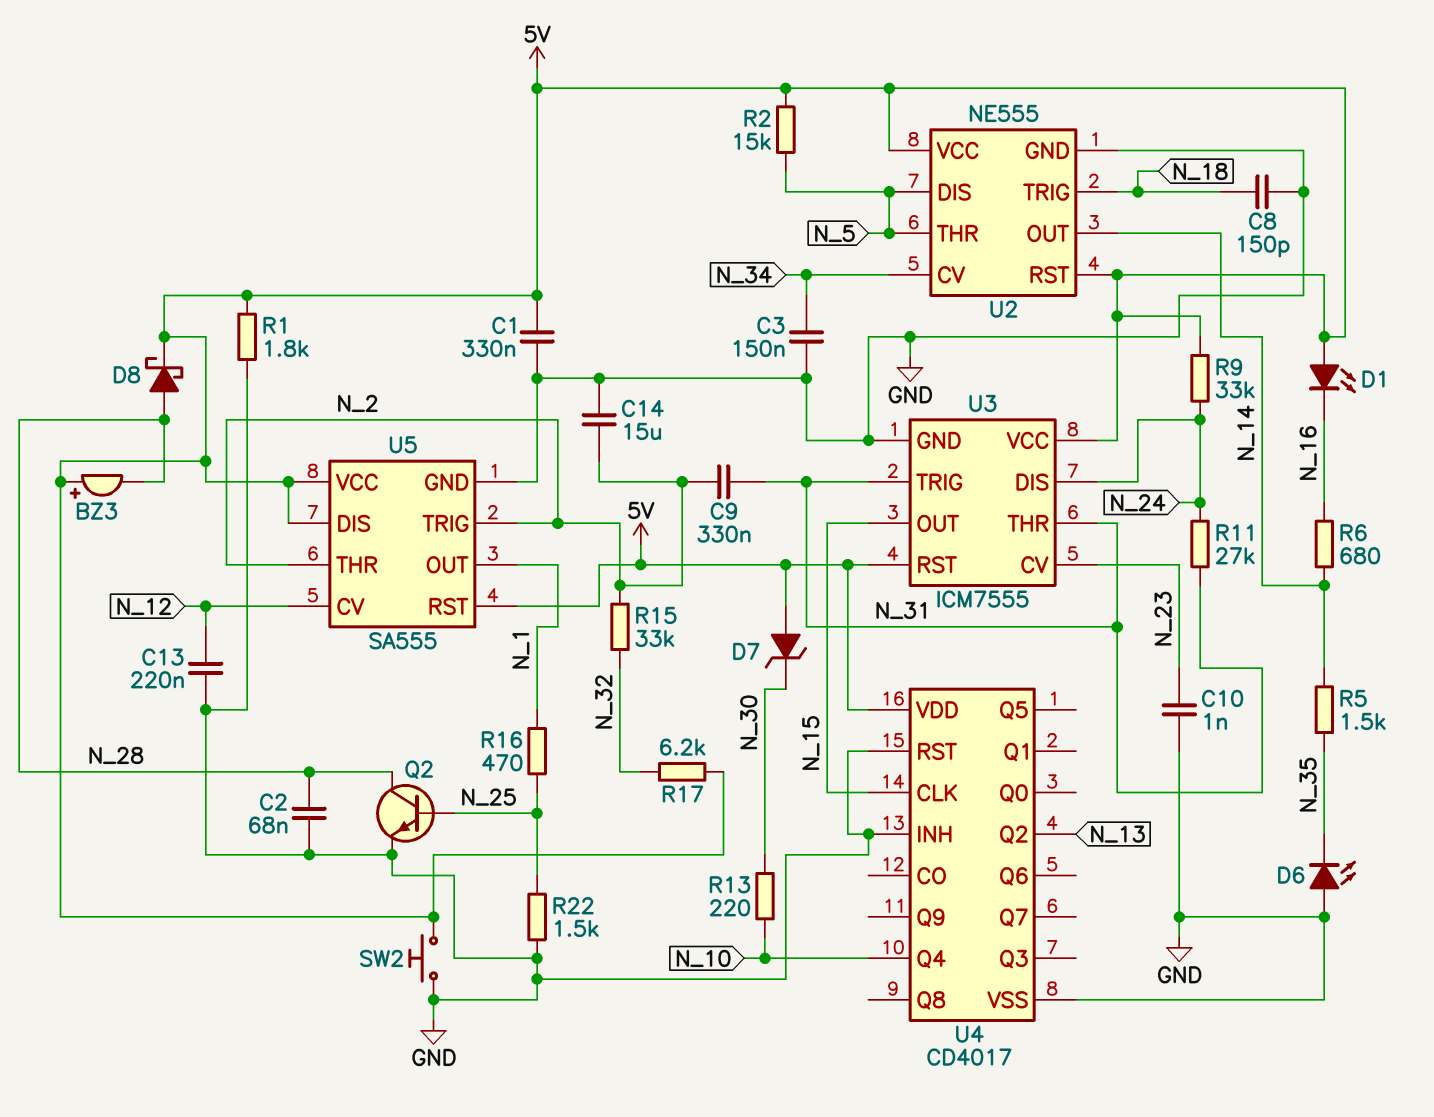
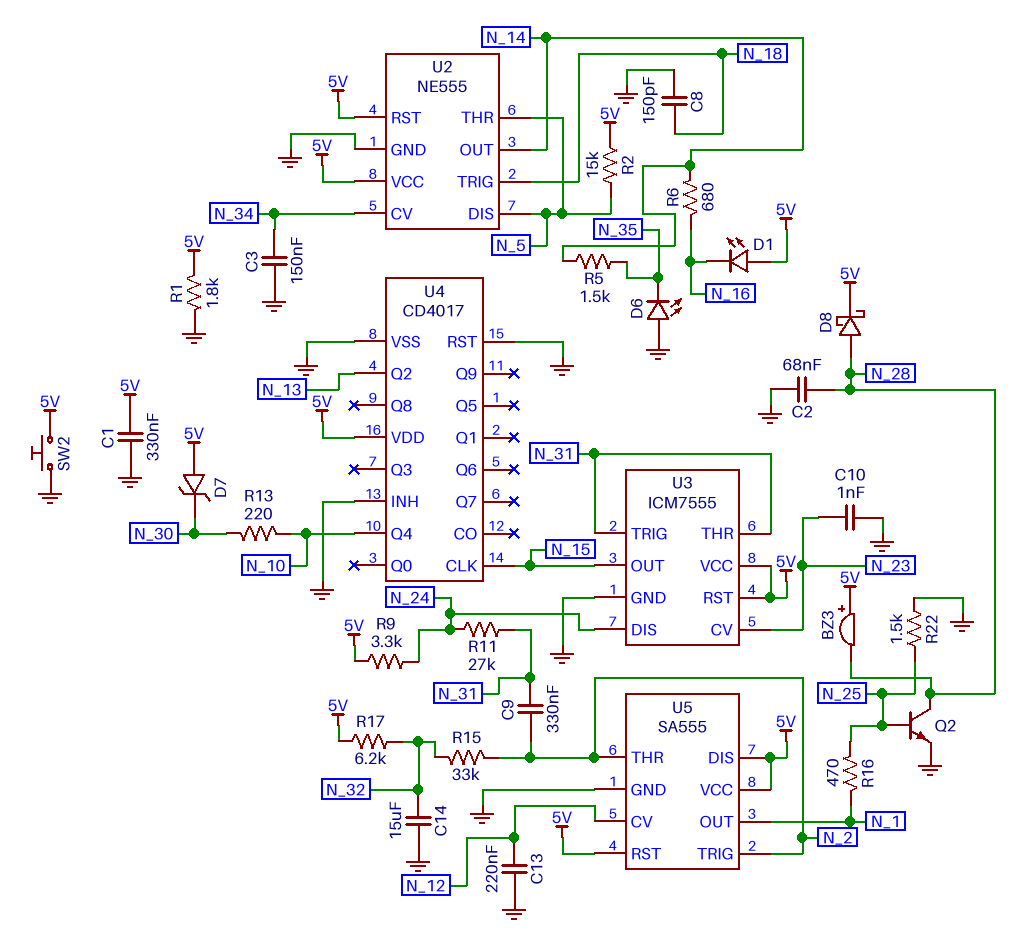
C14: 15uF (GND, N_2) -> 15uF (GND, N_32)
R9: 33k (5V, N_24) -> 3.3k (5V, N_24)

